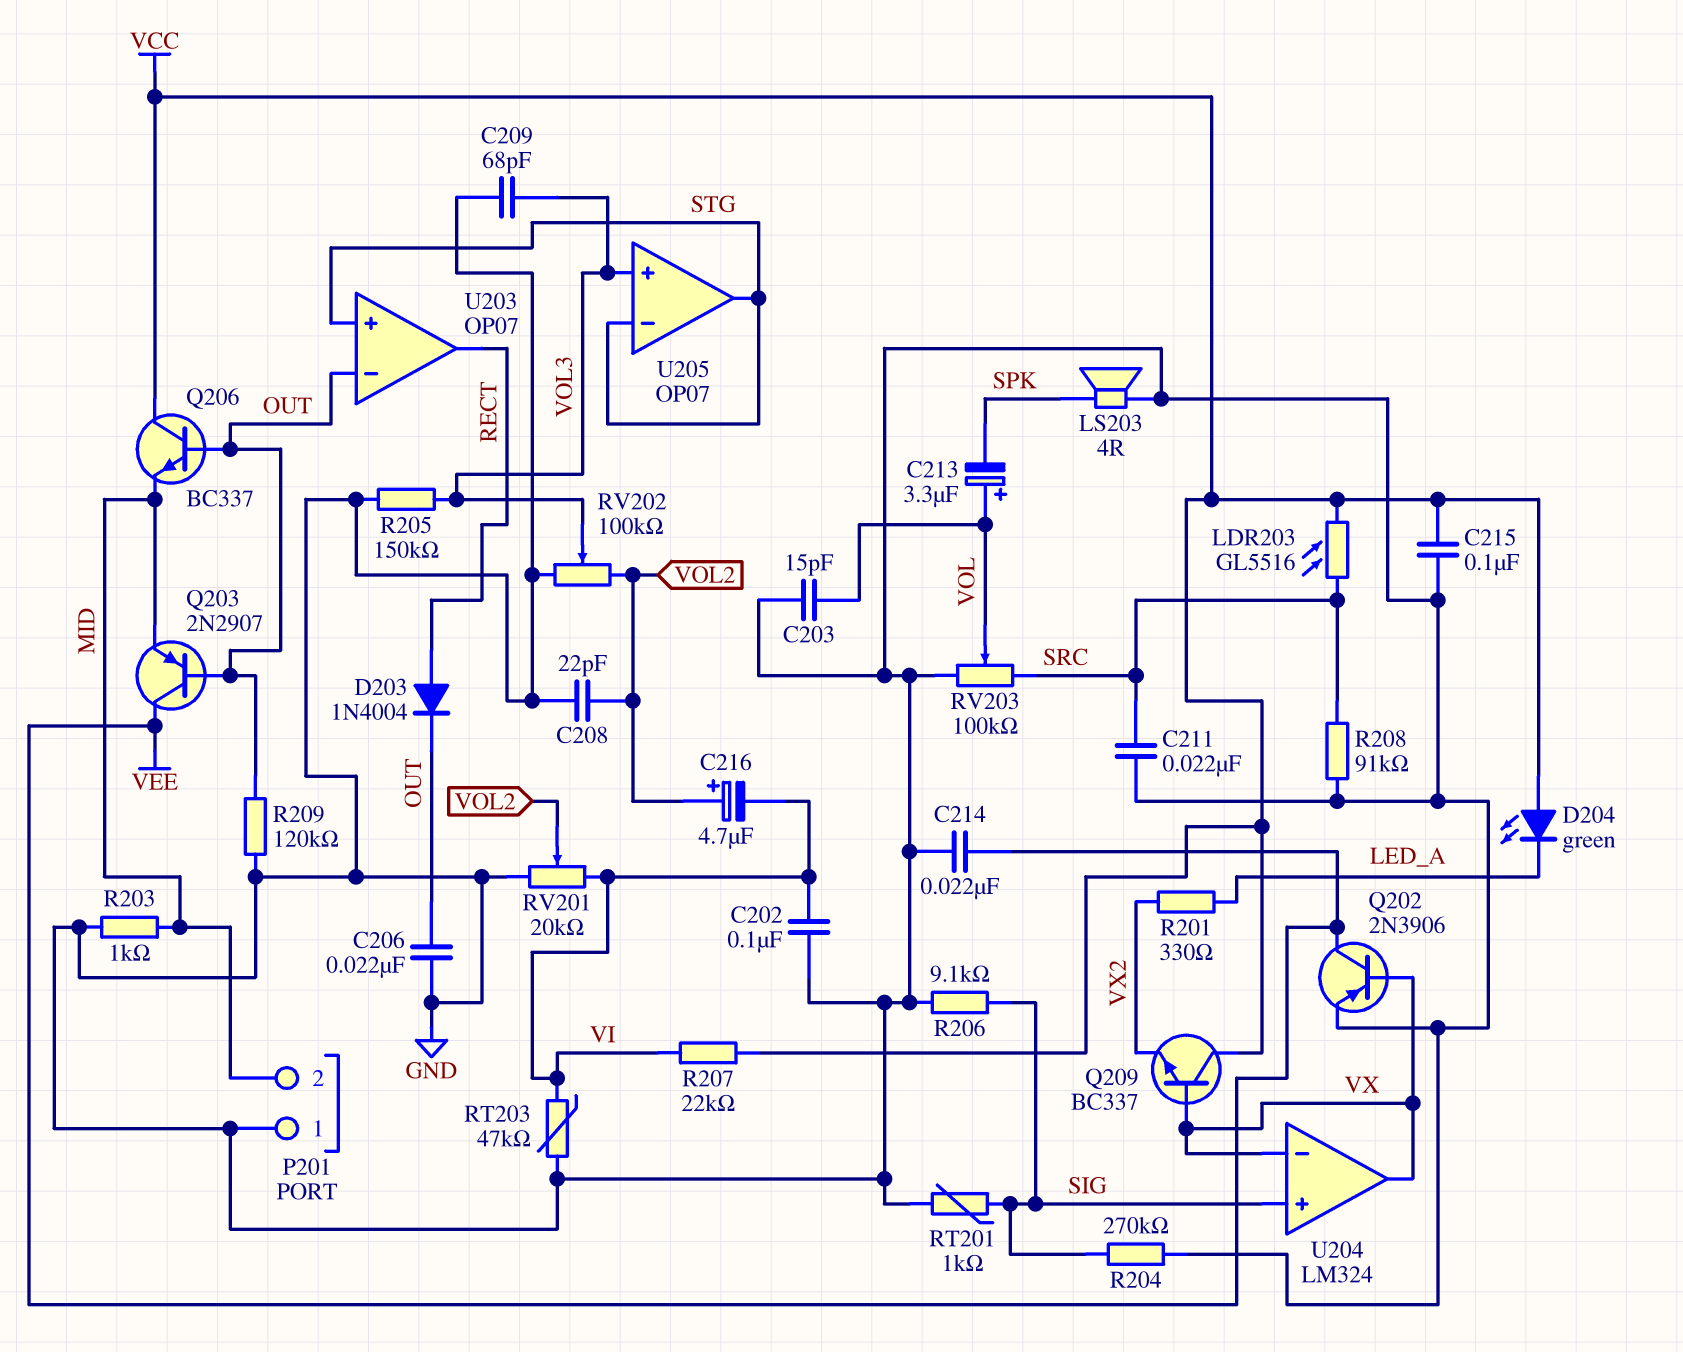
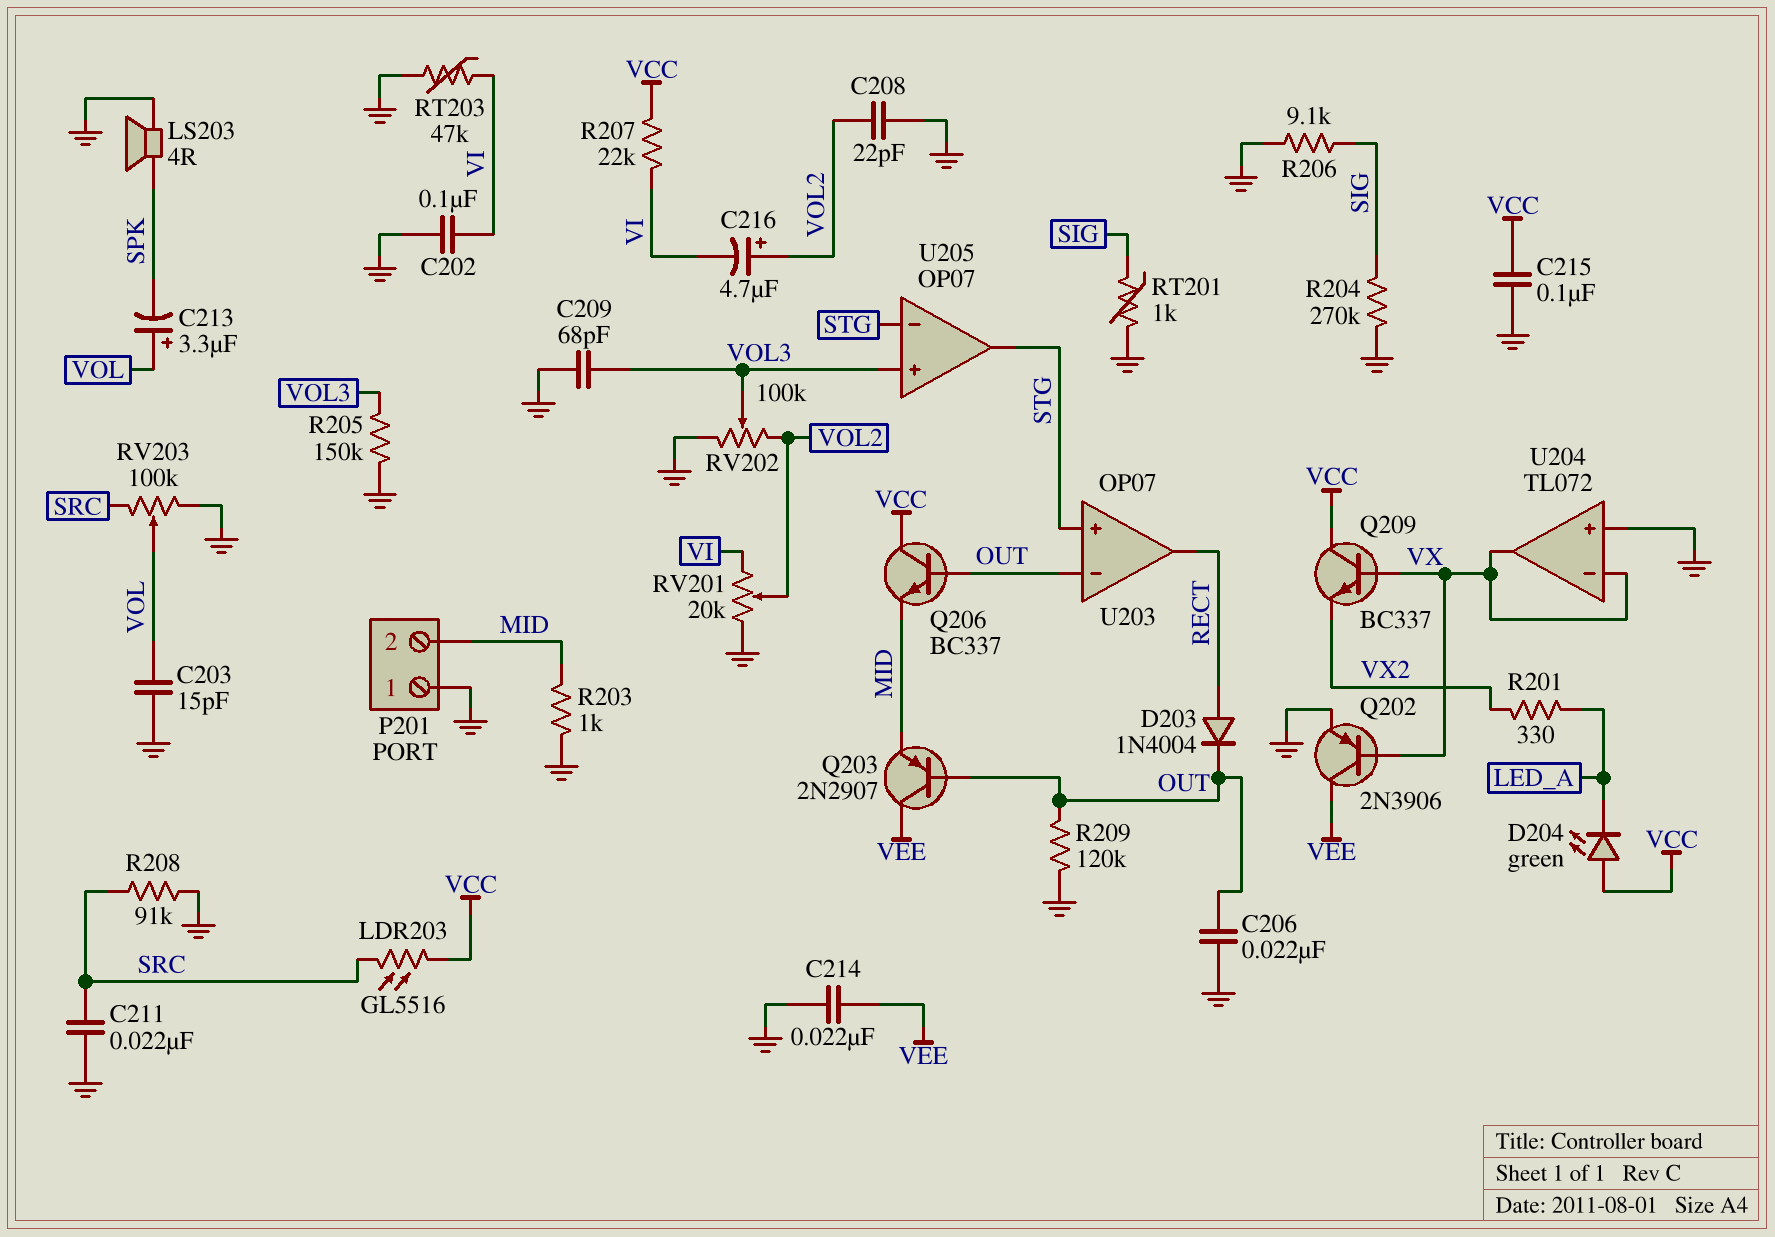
U204: LM324 -> TL072
U204 pin in+: SIG -> GND

